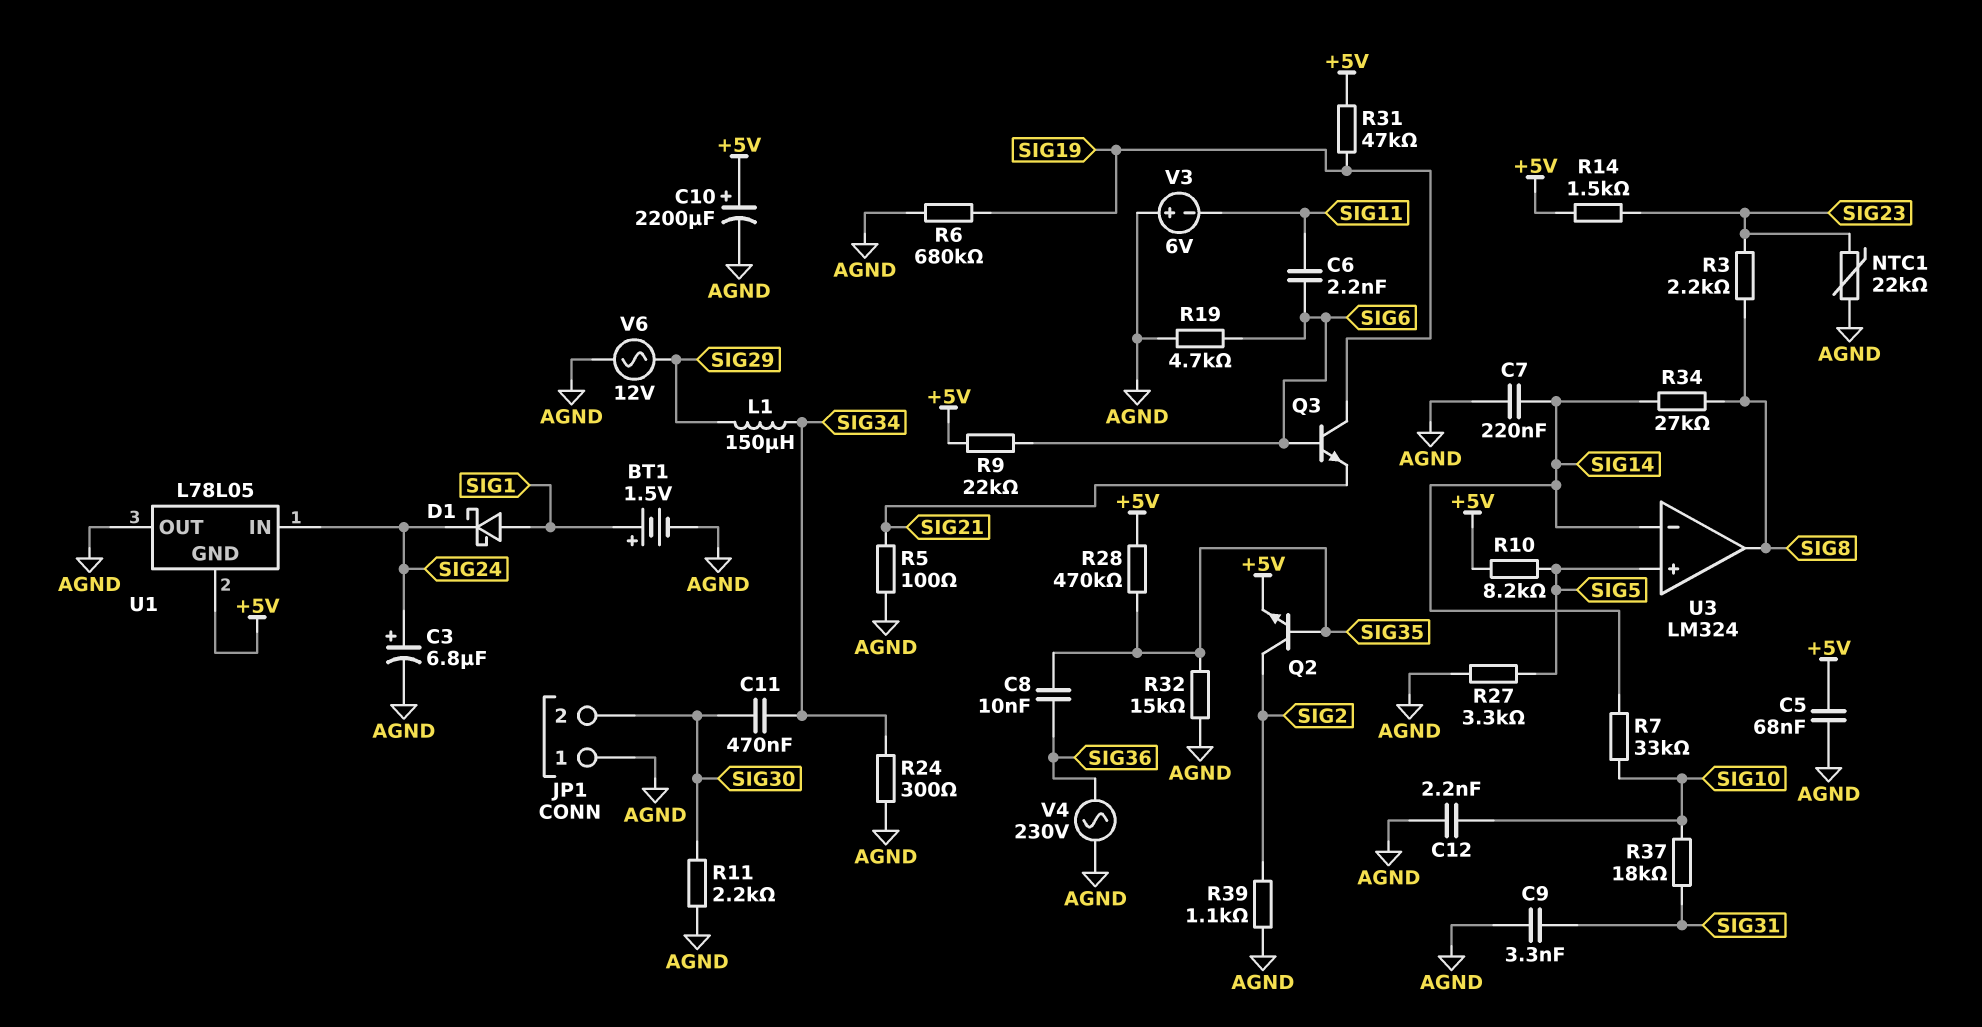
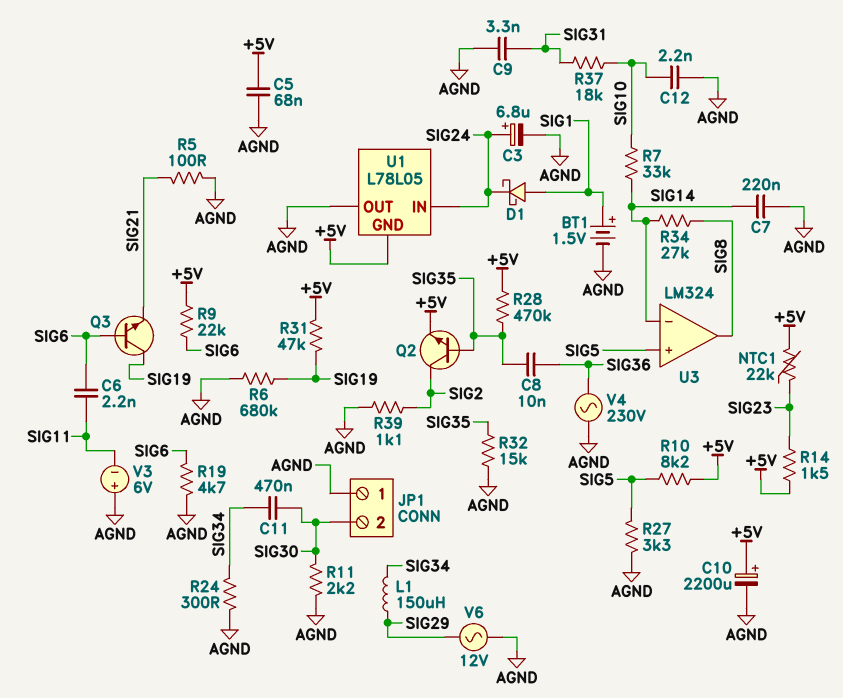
NTC1: 22k (AGND, SIG23) -> 22k (+5V, SIG23)
R3: 2.2k (SIG8, SIG23) -> none

